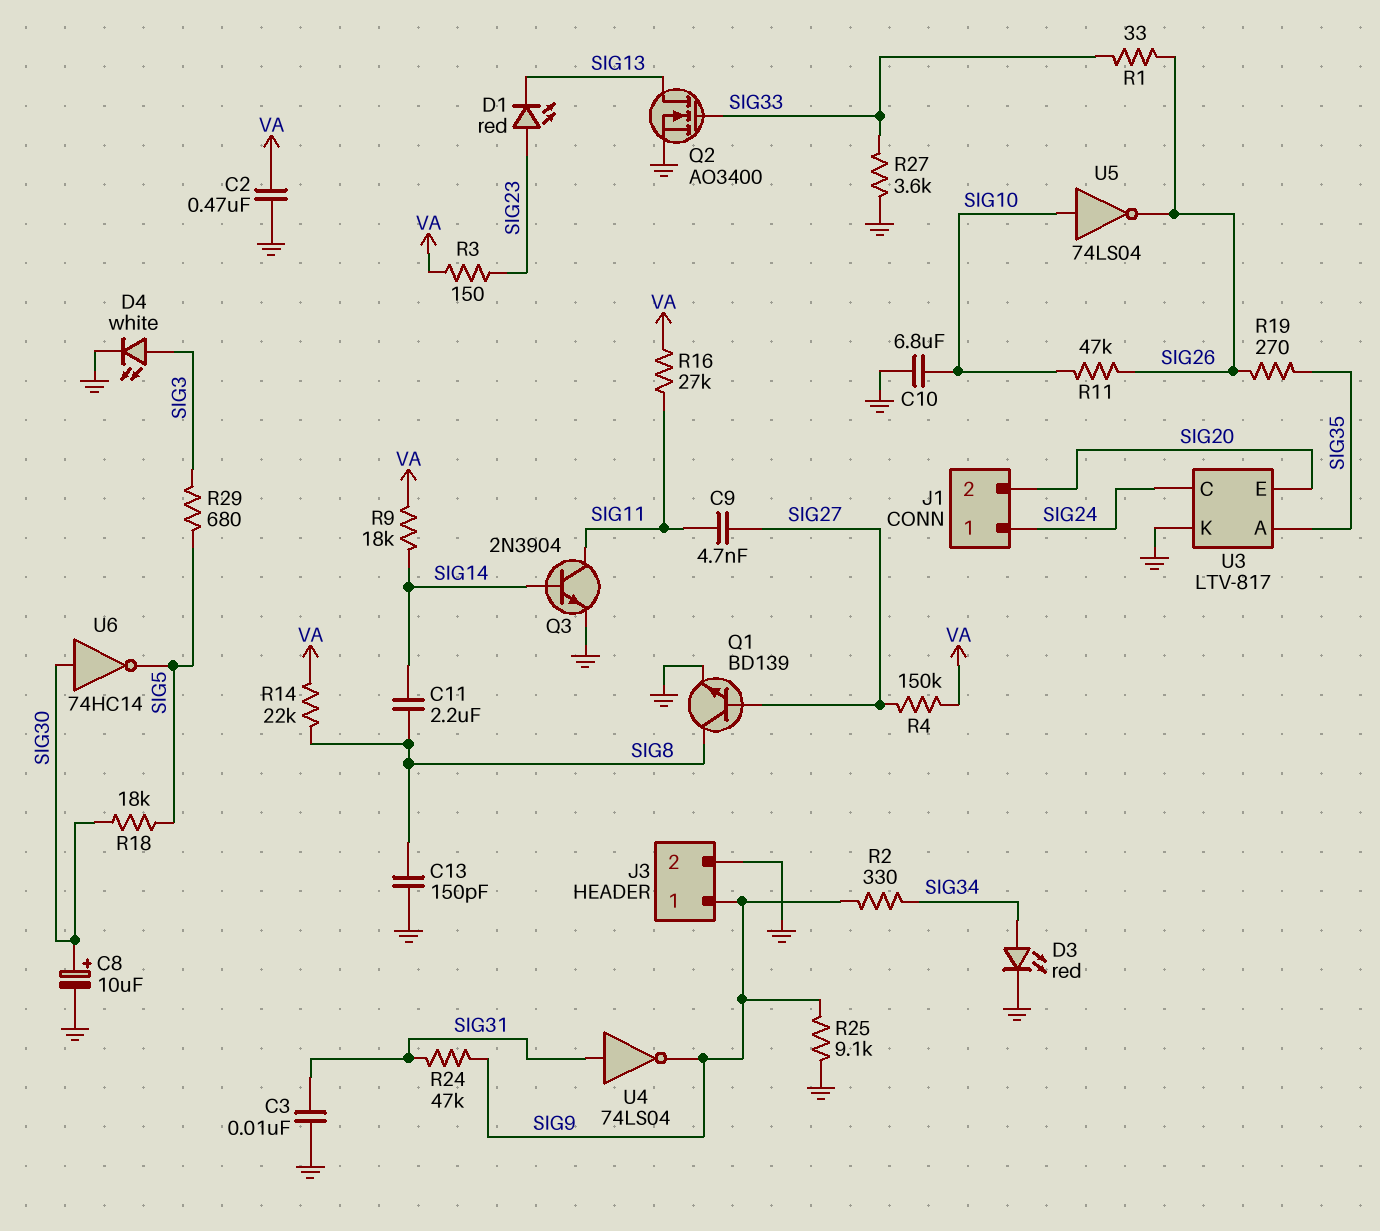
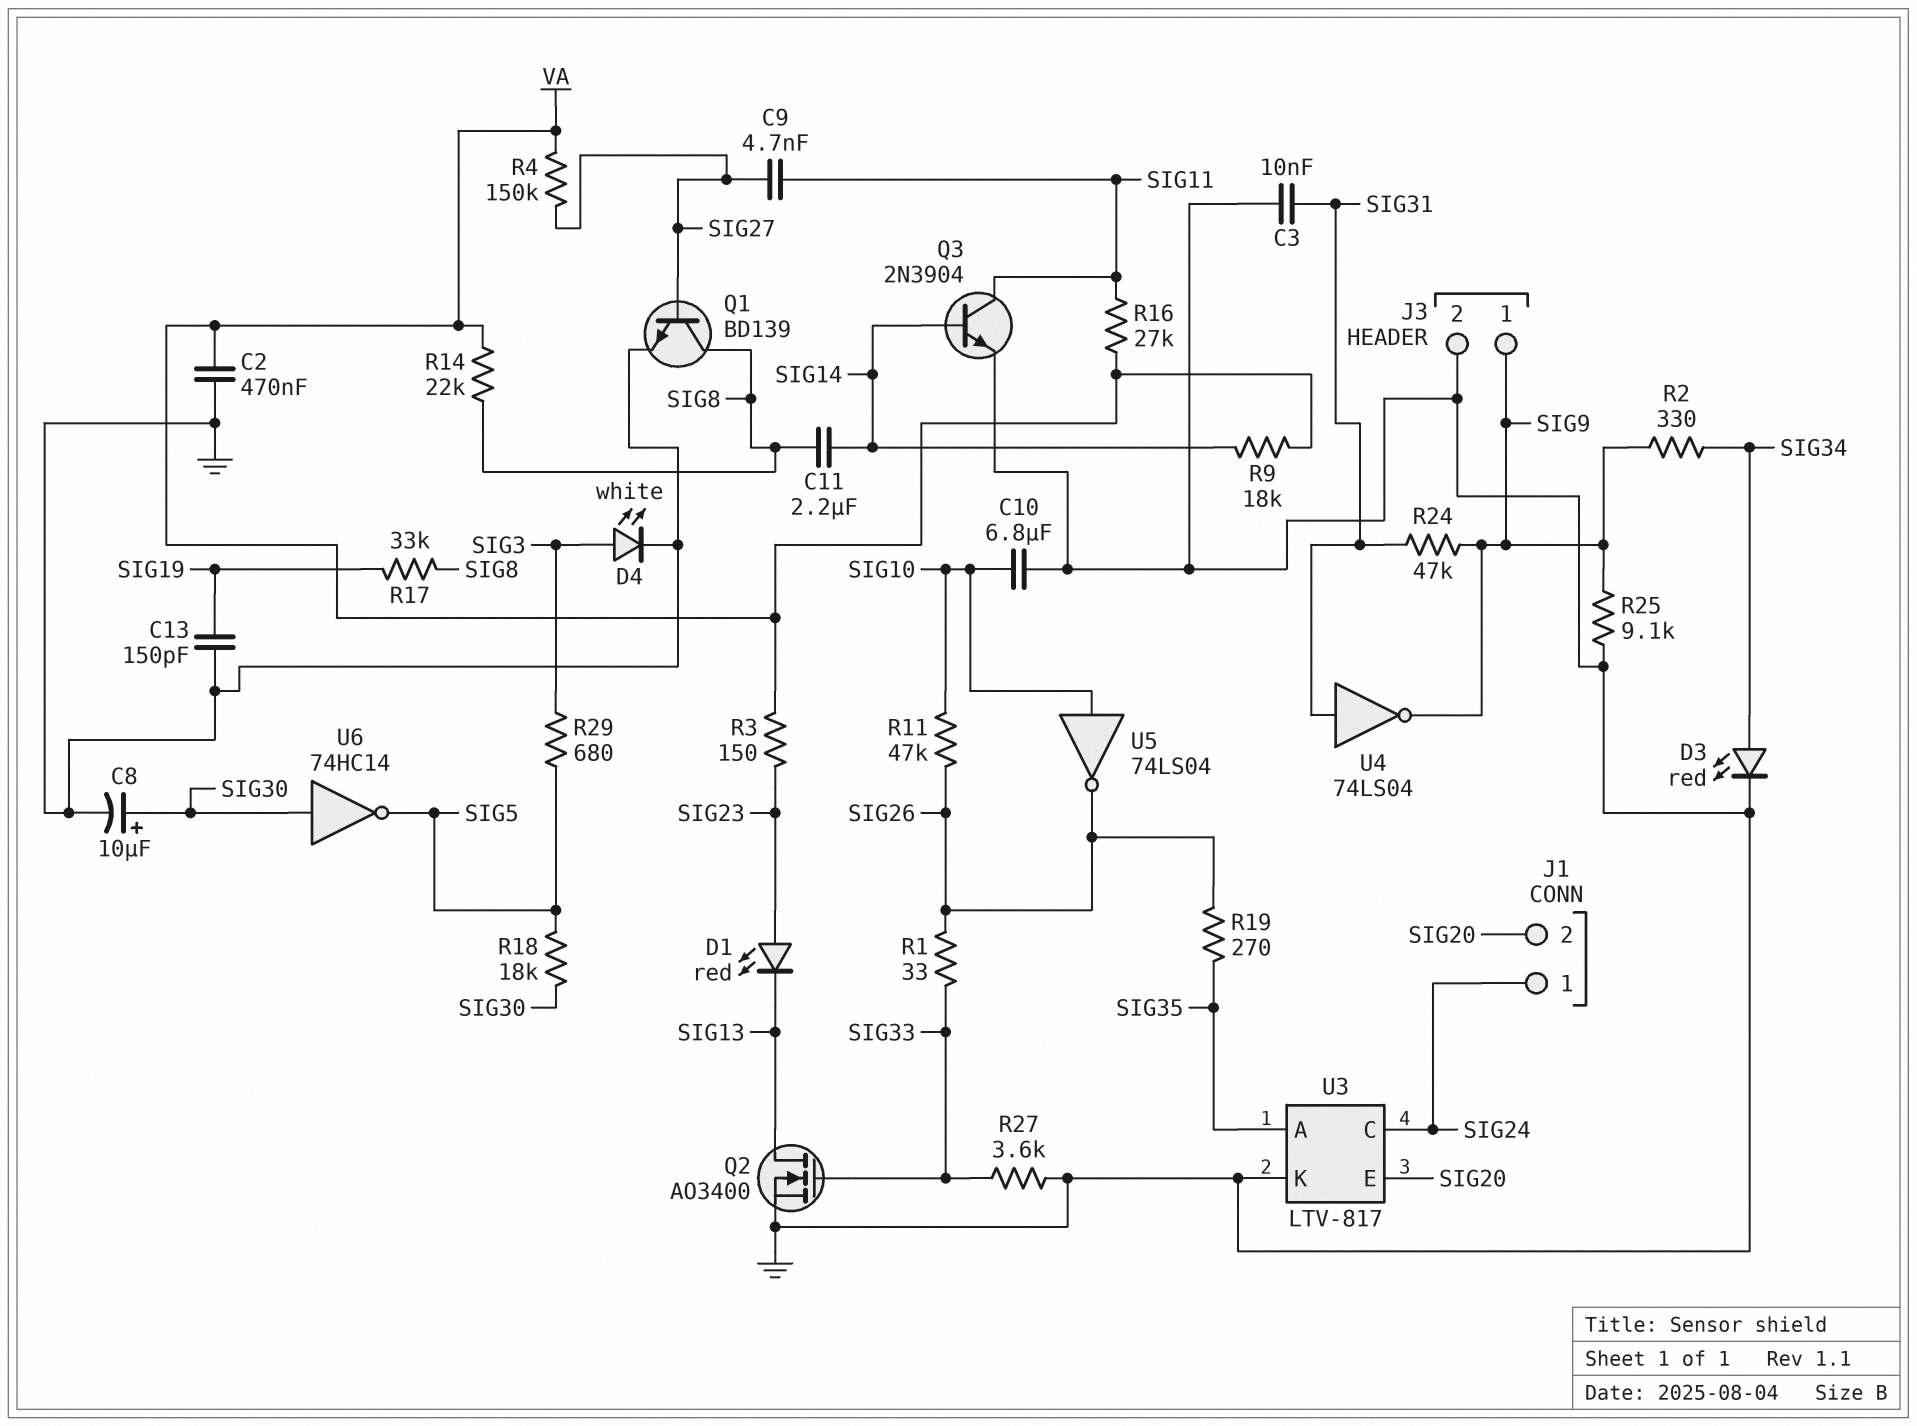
C13: 150pF (GND, SIG8) -> 150pF (GND, SIG19)
R17: none -> 33k (SIG8, SIG19)

